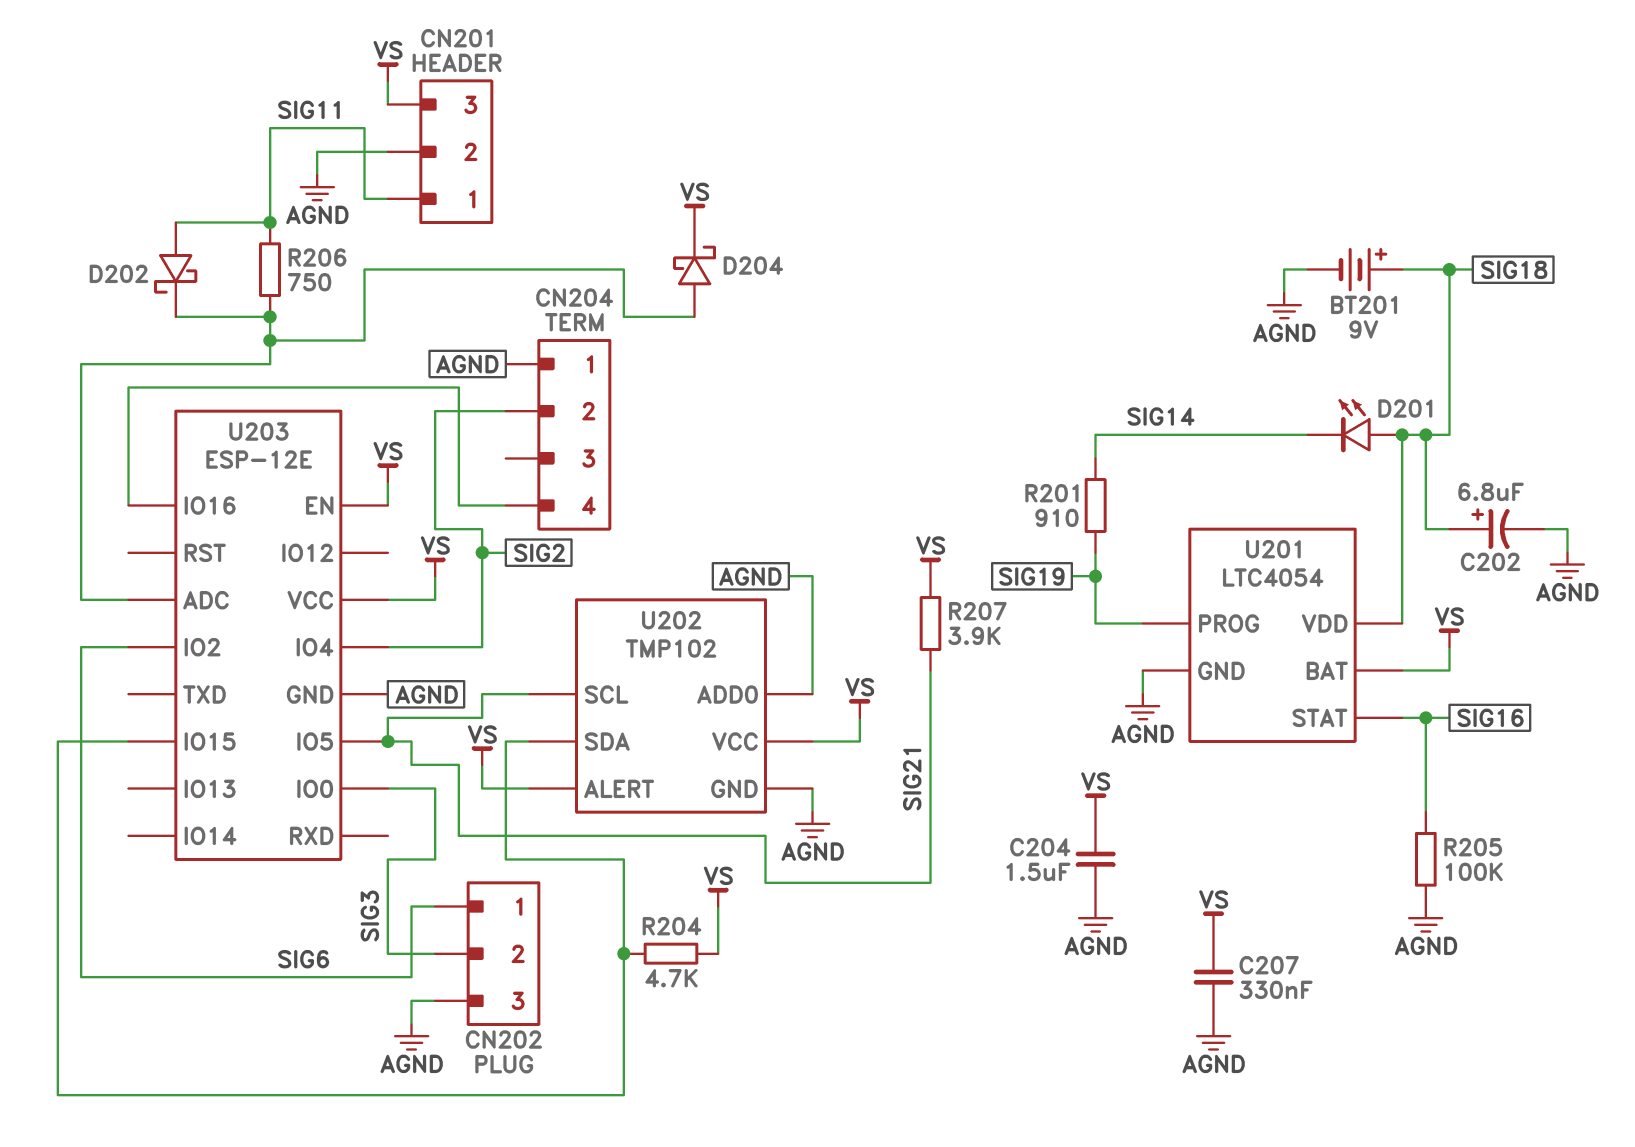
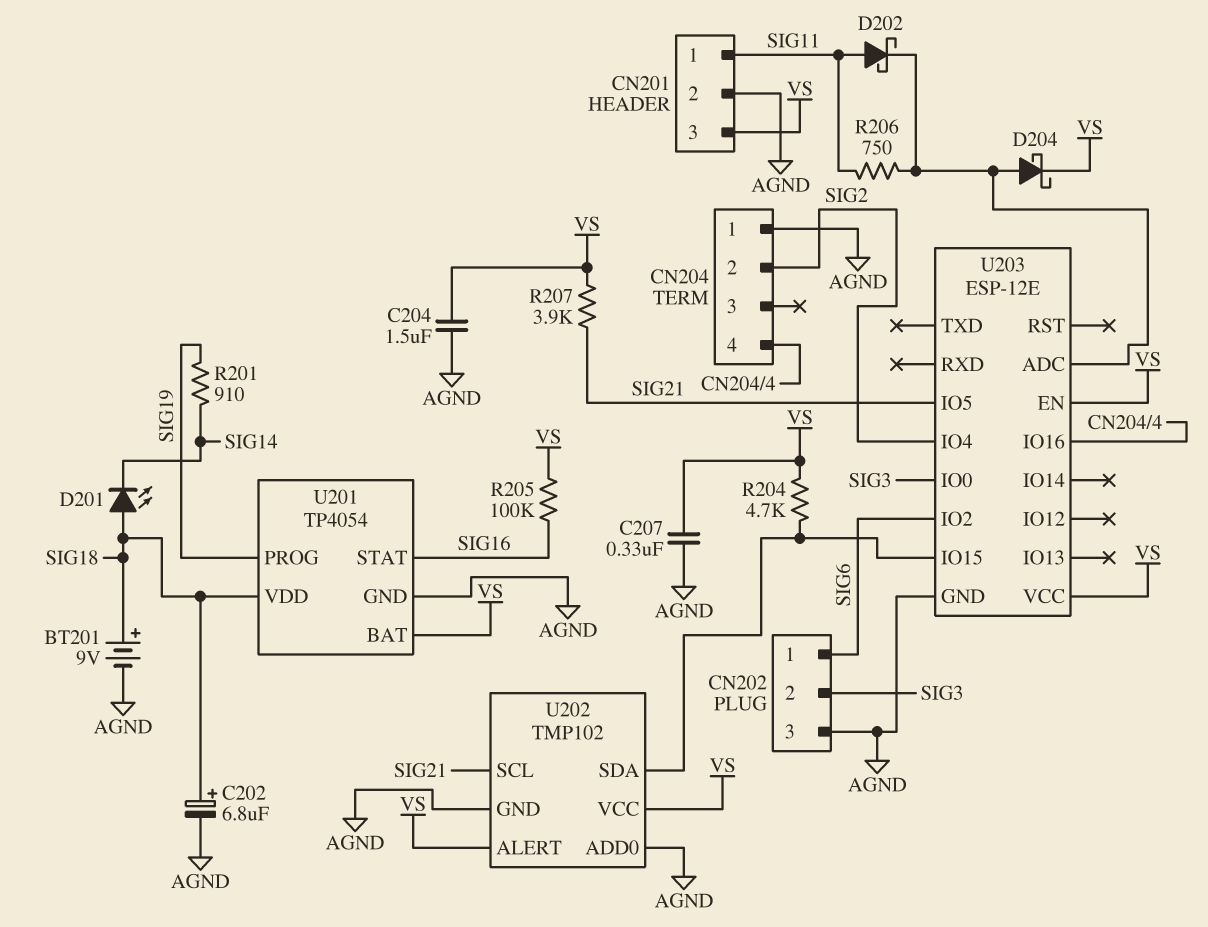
R205: 100k (AGND, SIG16) -> 100k (SIG16, VS)
U201: LTC4054 -> TP4054

